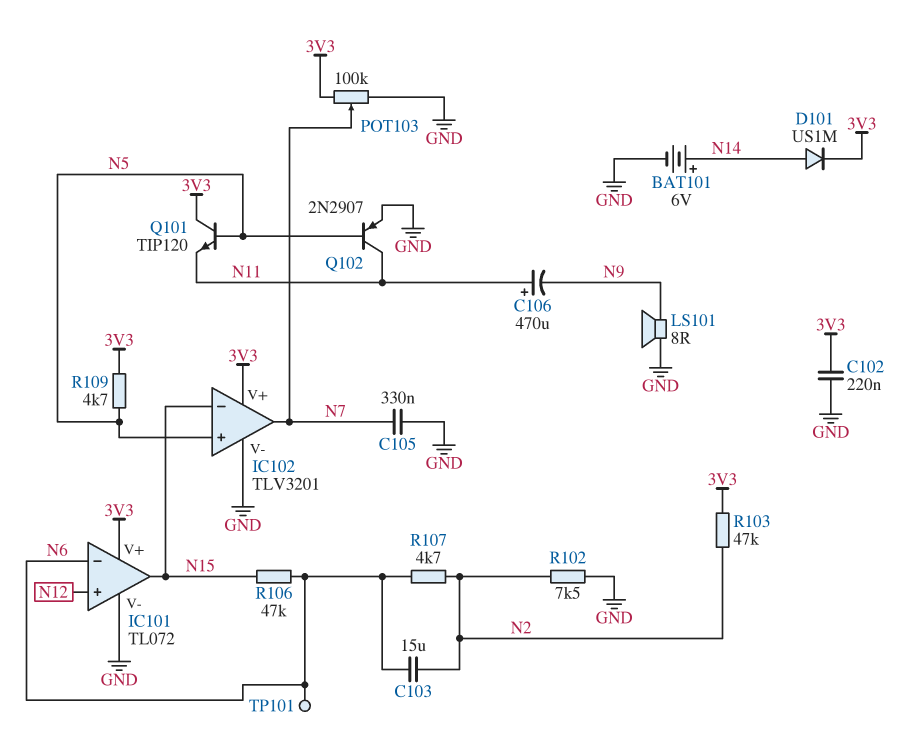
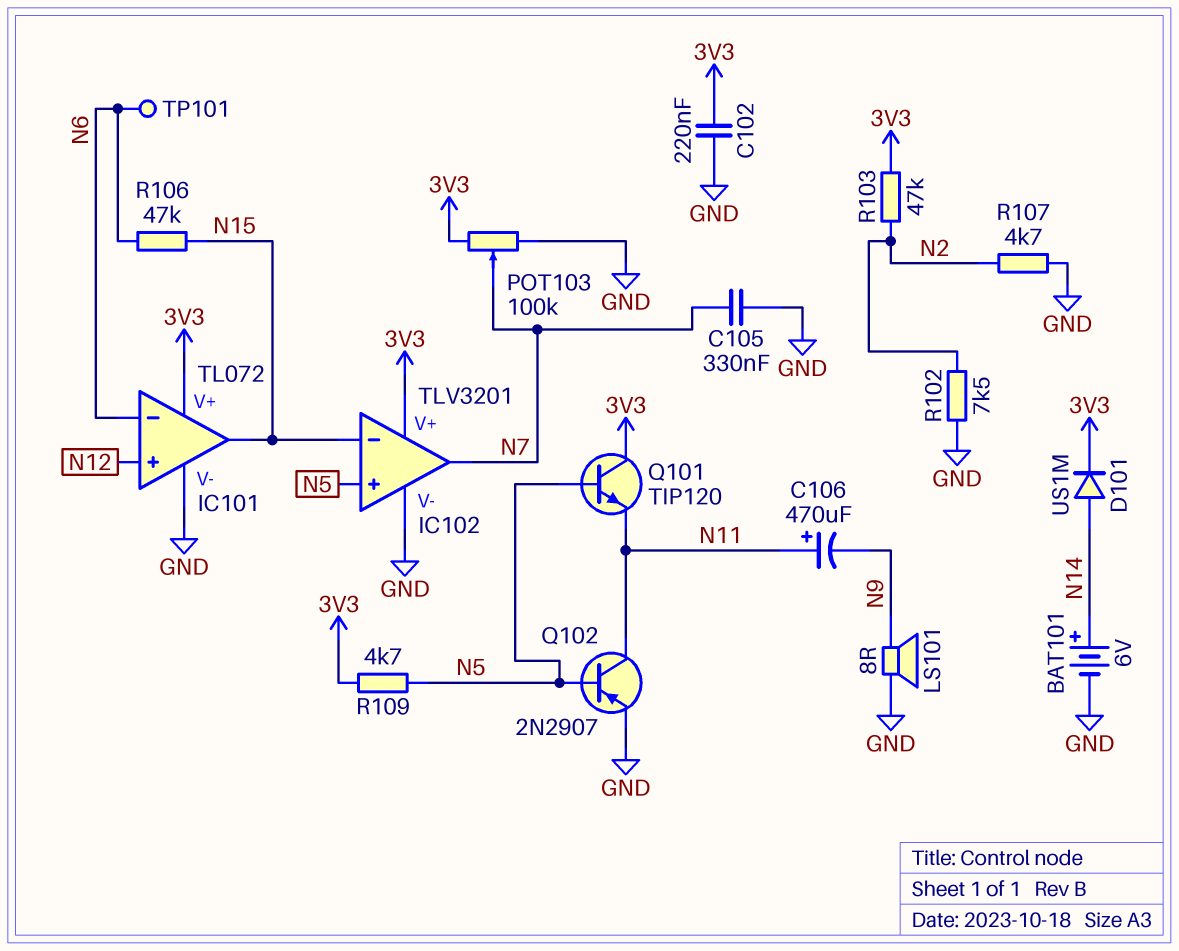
C103: 15uF (N2, N6) -> none
R107: 4.7k (N2, N6) -> 4.7k (GND, N2)

